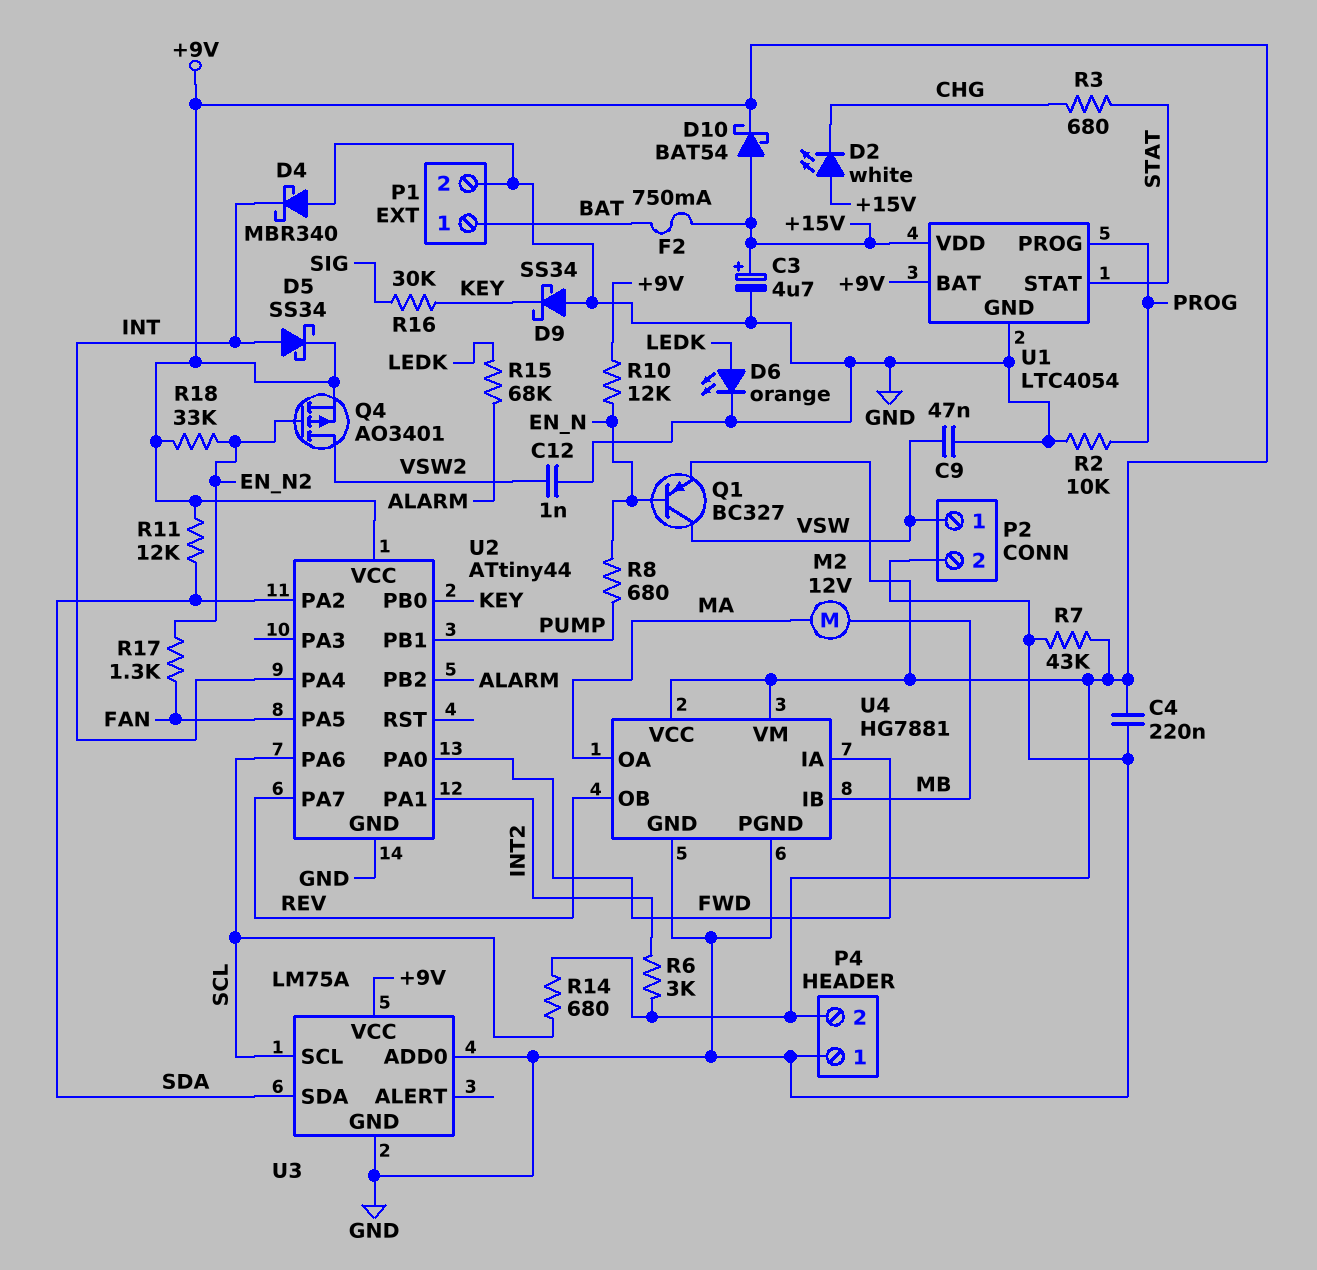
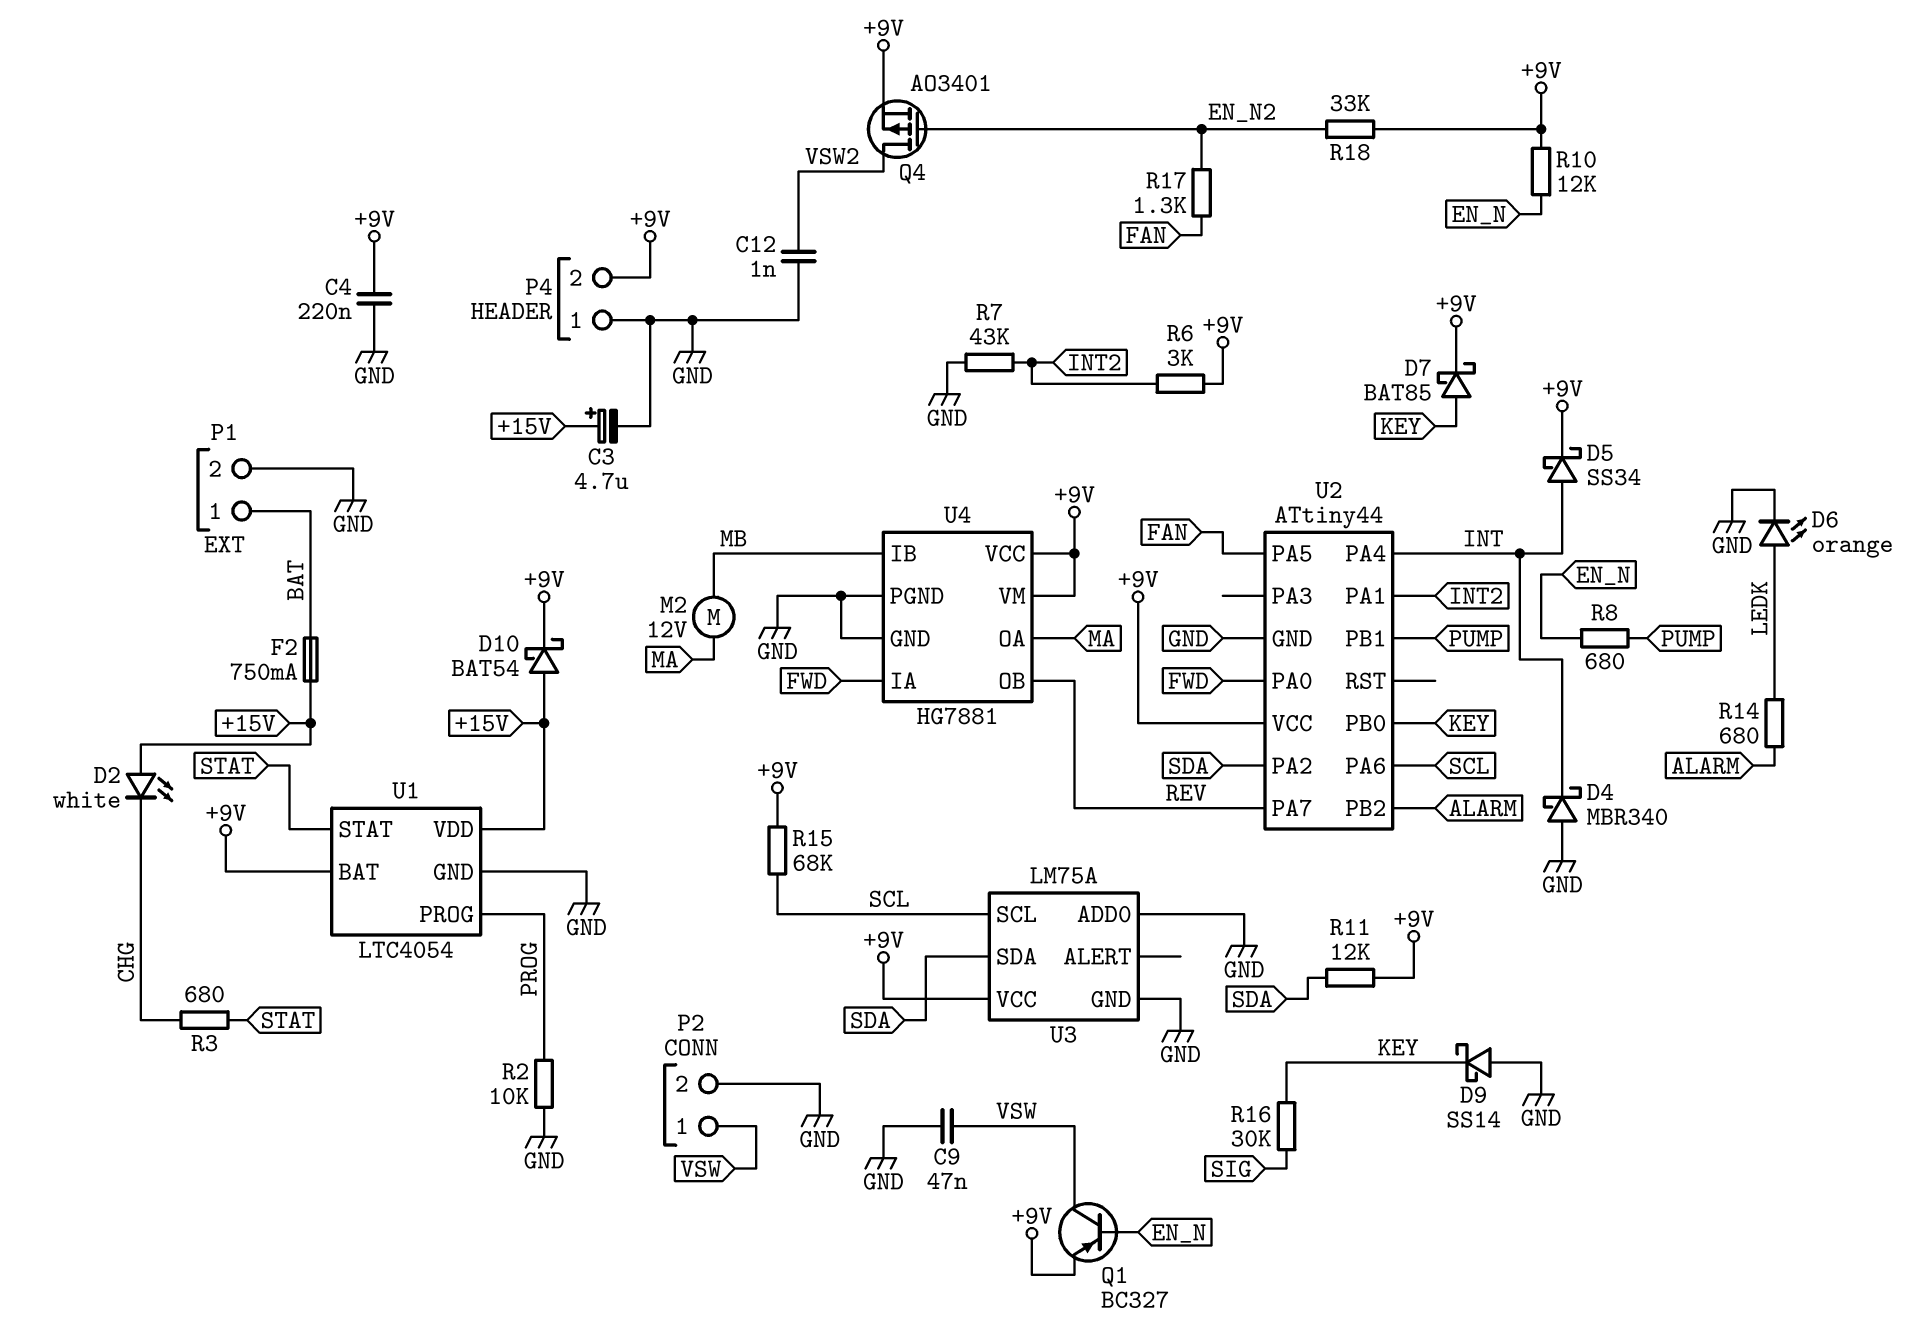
D7: none -> schottky BAT85 (A KEY, K +9V)
D9: schottky SS34 (A GND, K KEY) -> schottky SS14 (A GND, K KEY)
R7: 43k (+9V, GND) -> 43k (GND, INT2)
R14: 680 (+9V, SCL) -> 680 (ALARM, LEDK)
R15: 68k (ALARM, LEDK) -> 68k (+9V, SCL)

